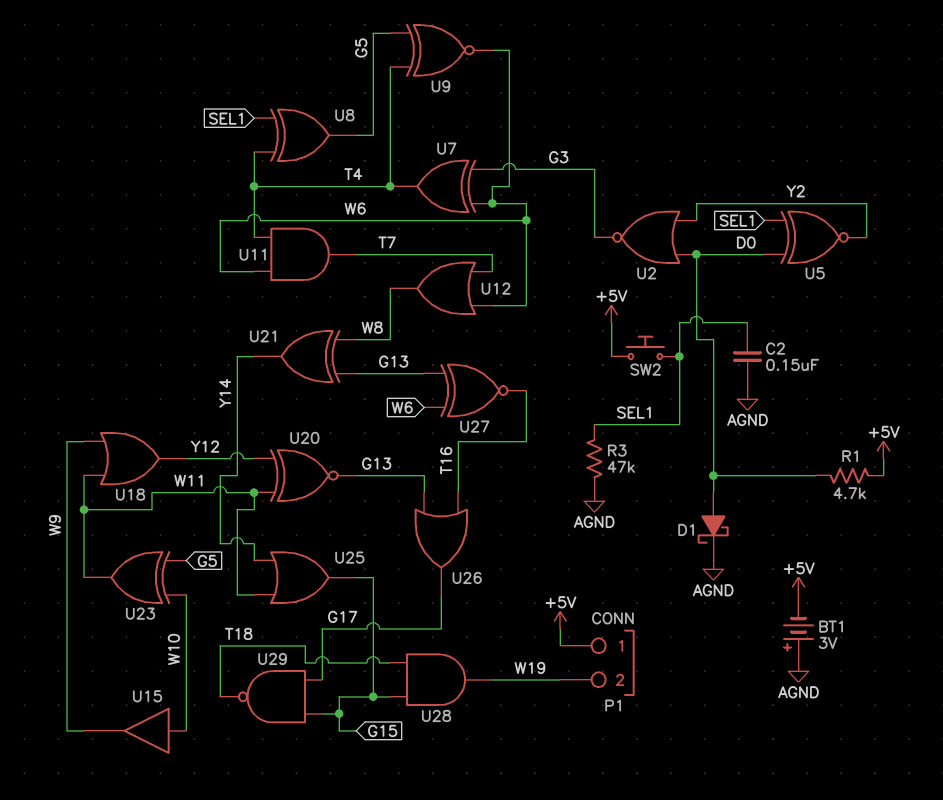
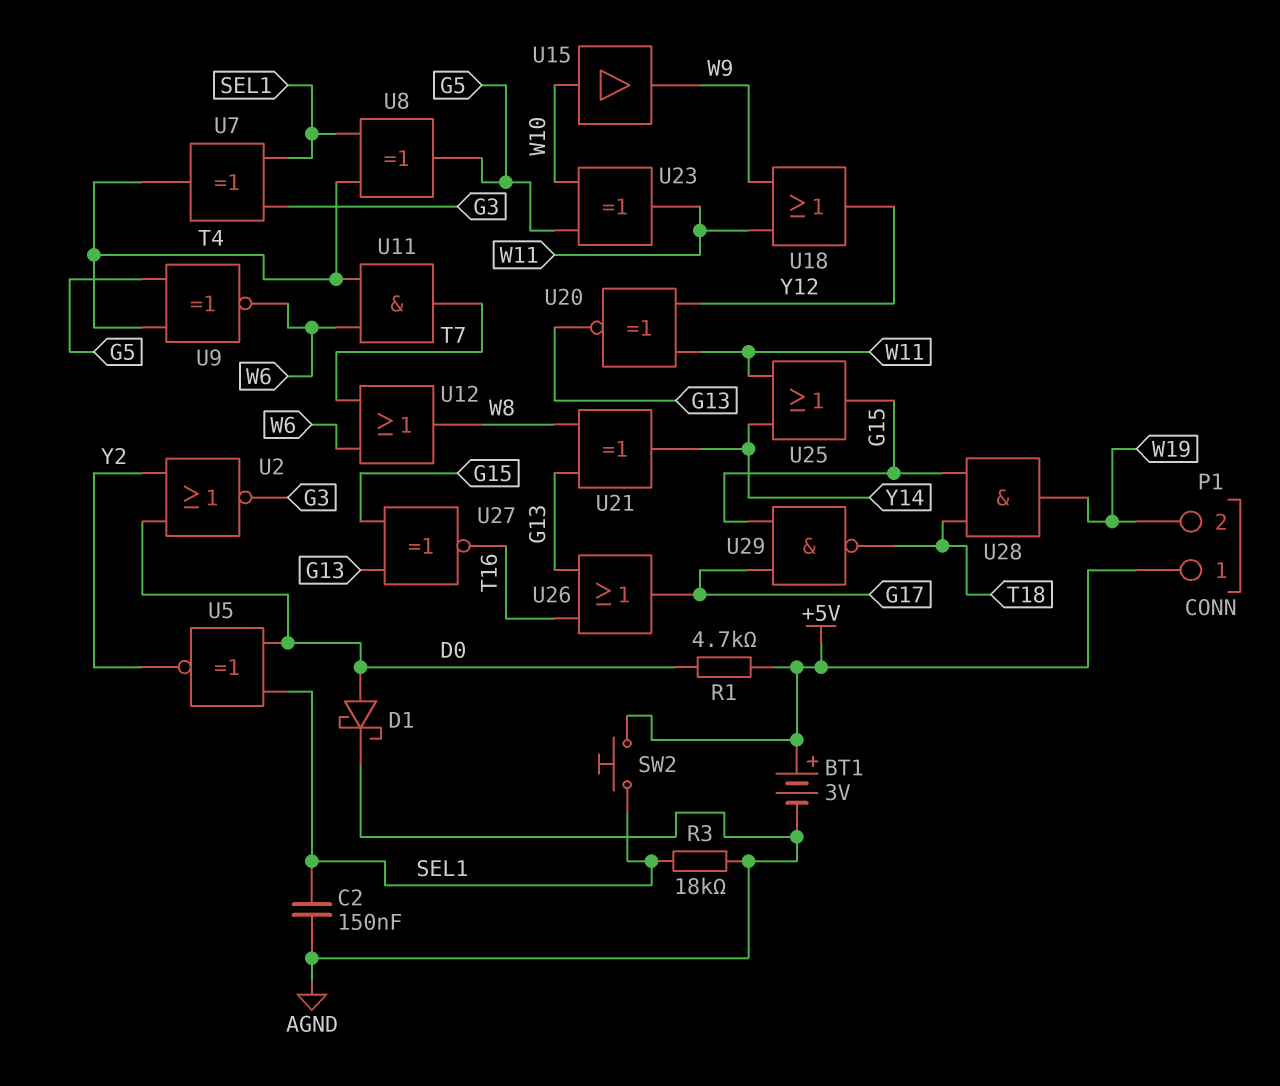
BT1: 3V (plus AGND, minus +5V) -> 3V (plus +5V, minus AGND)
R3: 47k (AGND, SEL1) -> 18k (AGND, SEL1)
U7: XOR (in G3, in W6, out T4) -> XOR (in G3, in SEL1, out T4)
U27: XNOR (in G13, in W6, out T16) -> XNOR (in G13, in G15, out T16)

